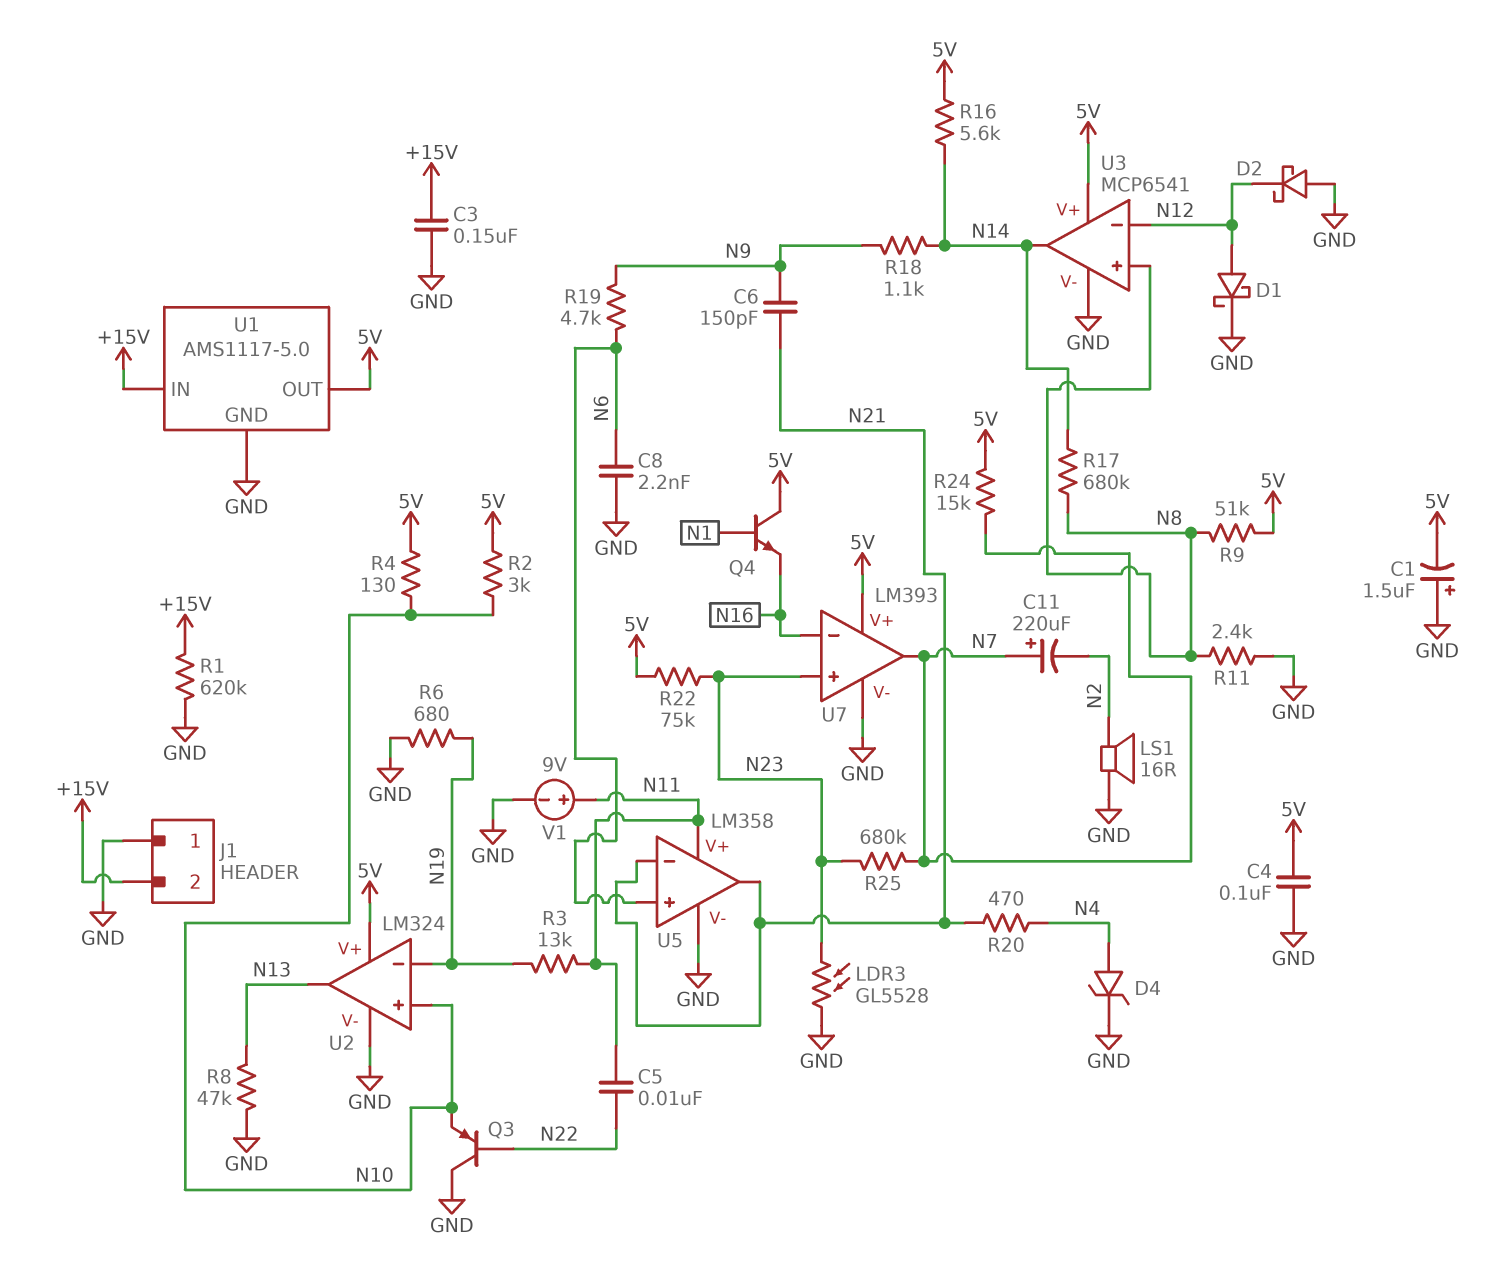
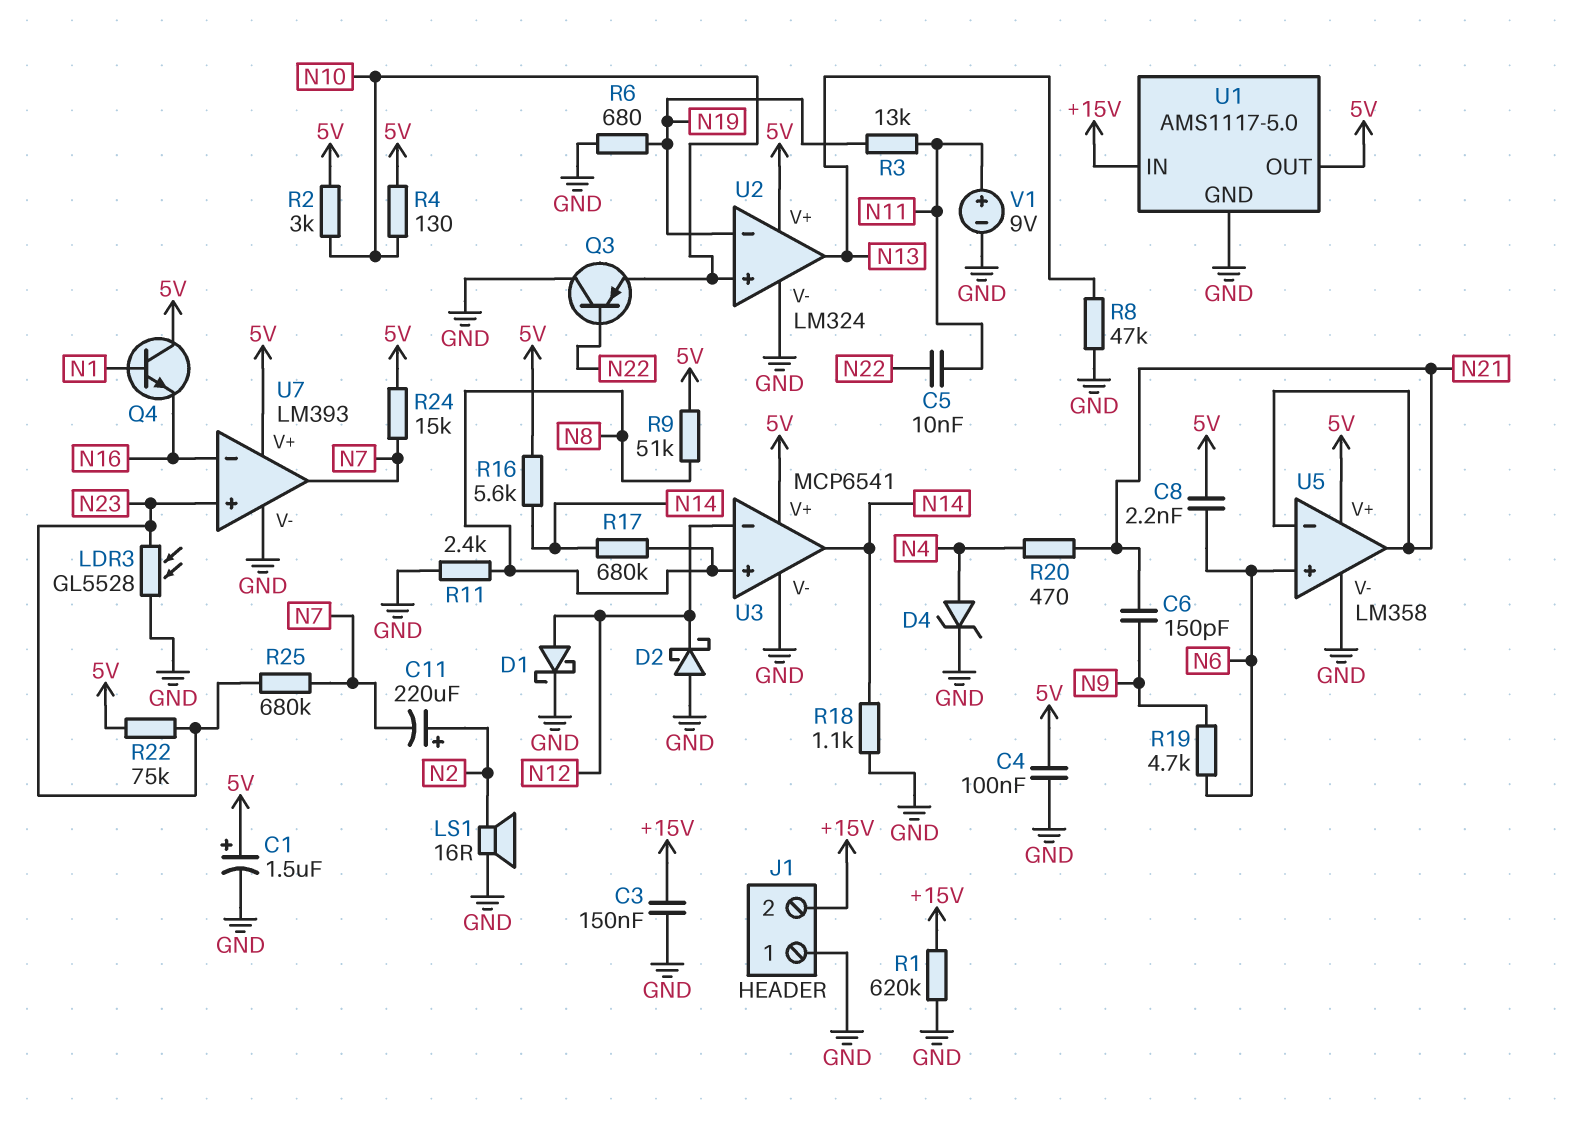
C1: 1.5uF (plus GND, minus 5V) -> 1.5uF (plus 5V, minus GND)
C8: 2.2nF (GND, N6) -> 2.2nF (5V, N6)
C11: 220uF (plus N7, minus N2) -> 220uF (plus N2, minus N7)
R18: 1.1k (N9, N14) -> 1.1k (GND, N14)
U5 pin V+: N11 -> 5V

